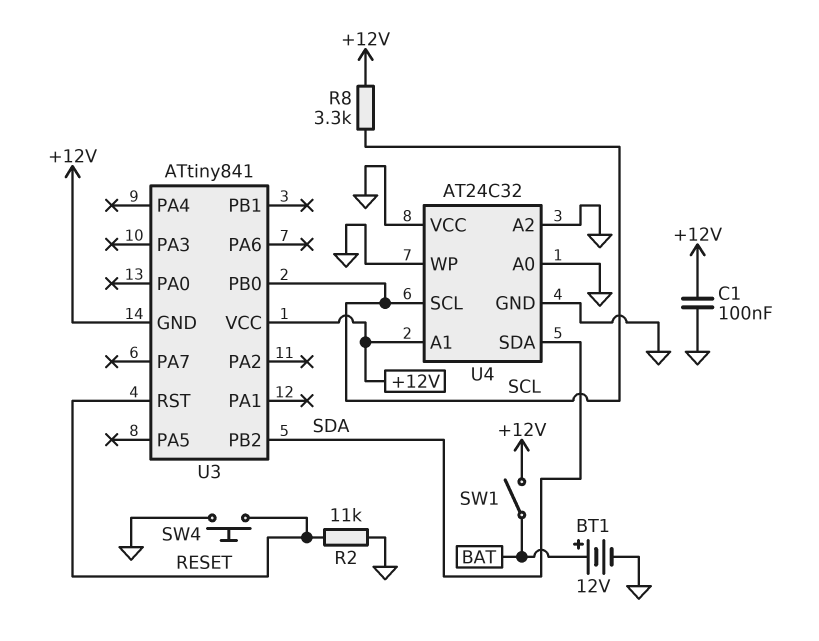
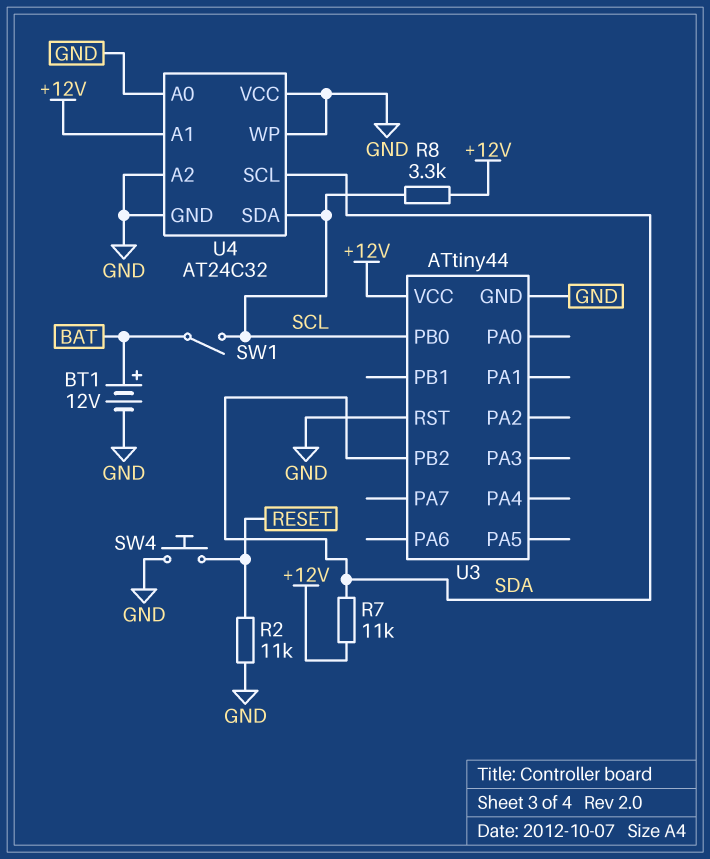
C1: 100nF (+12V, GND) -> none
R7: none -> 11k (+12V, SDA)
SW1: switch (+12V, BAT) -> switch (BAT, SCL)
U3: ATtiny841 -> ATtiny44
U3 pin GND: +12V -> GND
U3 pin RST: RESET -> GND
U4 pin SCL: SCL -> SDA
U4 pin SDA: SDA -> SCL

